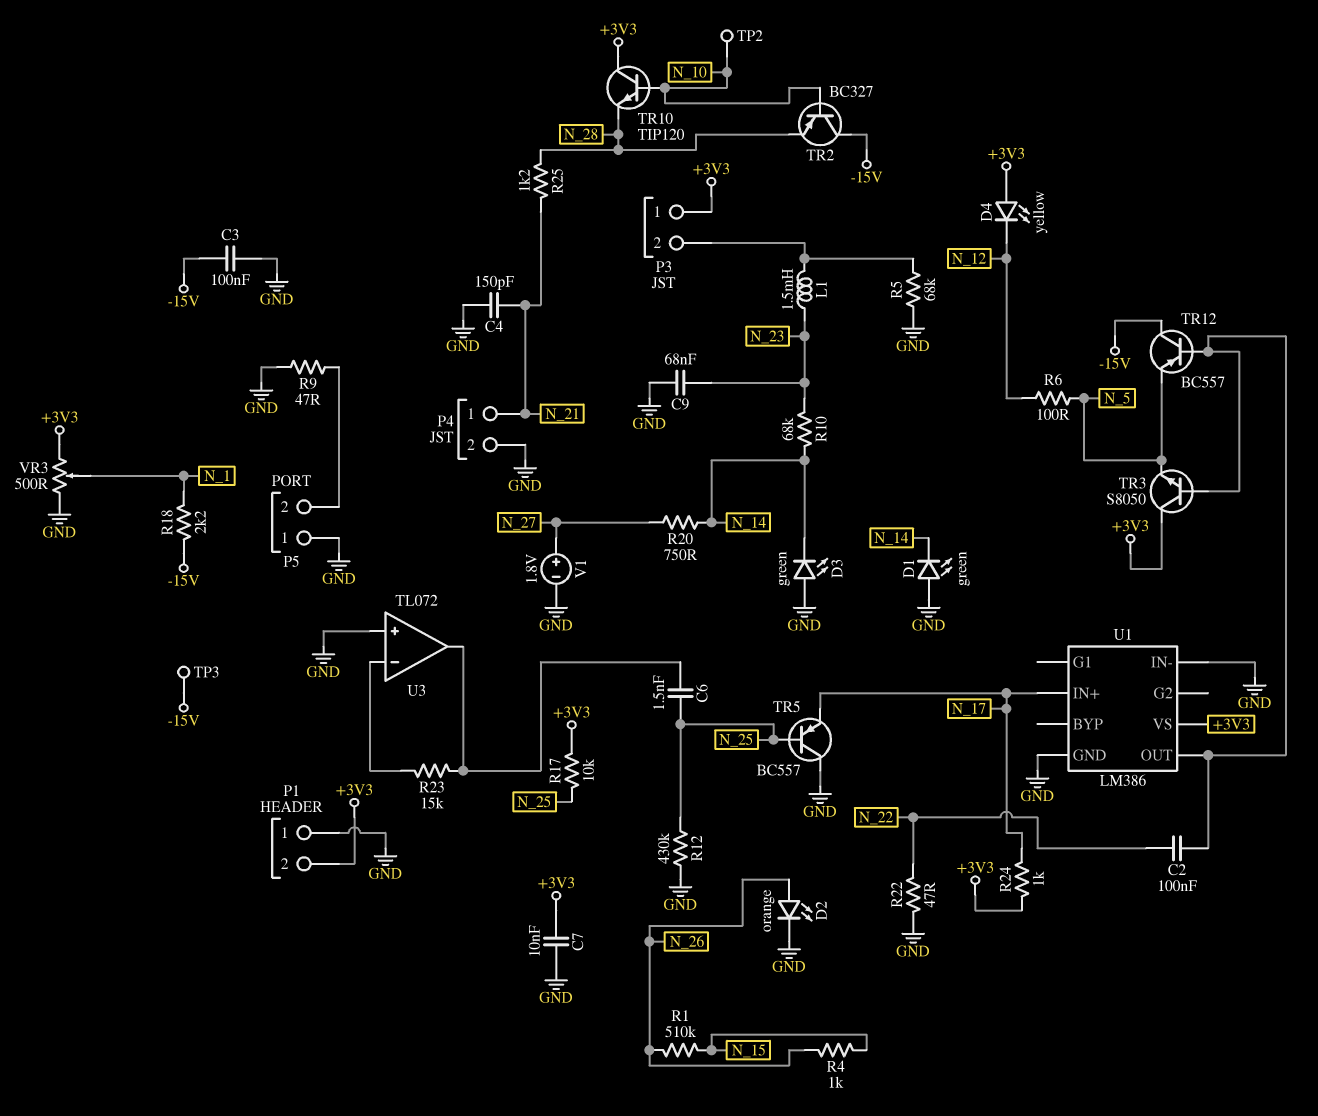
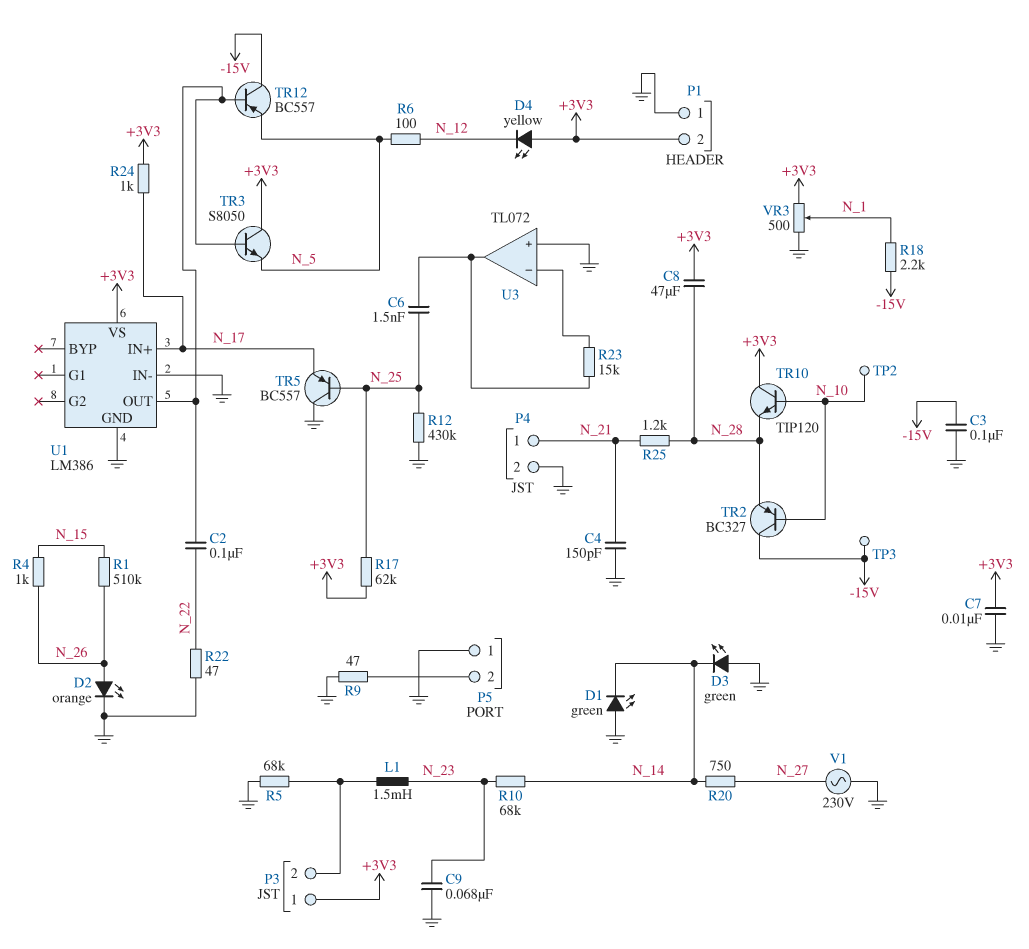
C8: none -> 47uF (+3V3, N_28)
R17: 10k (+3V3, N_25) -> 62k (+3V3, N_25)
V1: 1.8V (plus N_27, minus GND) -> AC 230V (GND, N_27)

